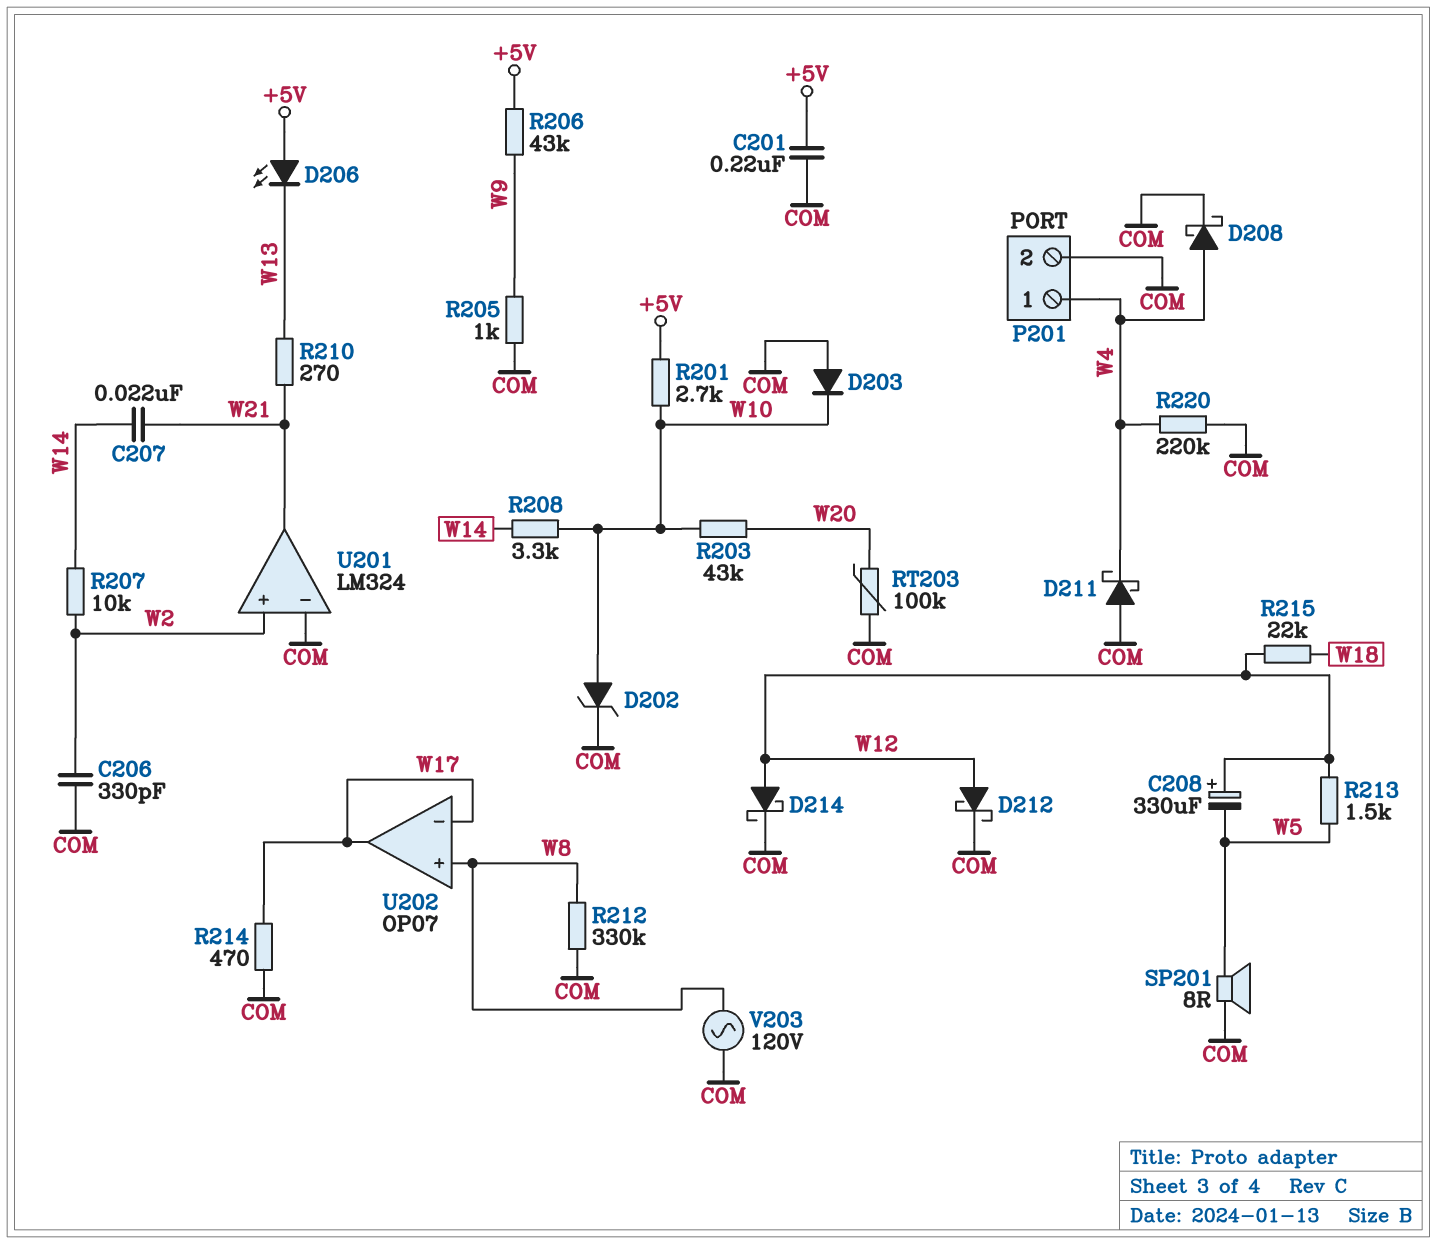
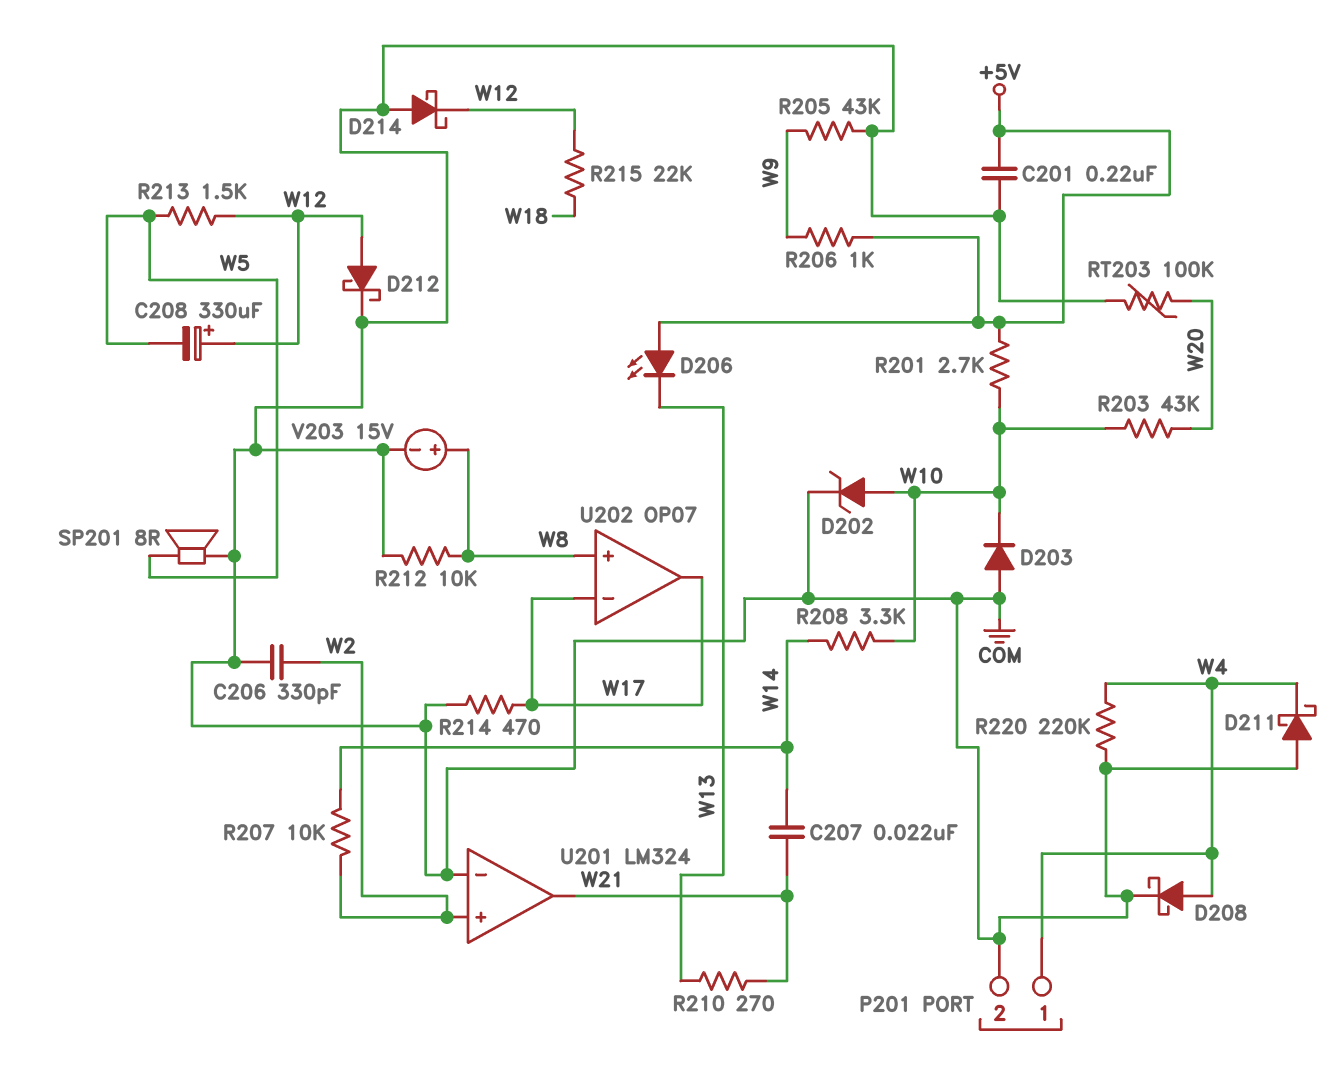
D214: schottky (A W12, K COM) -> schottky (A COM, K W12)
R205: 1k (COM, W9) -> 43k (COM, W9)
R206: 43k (+5V, W9) -> 1k (+5V, W9)
R212: 330k (COM, W8) -> 10k (COM, W8)
V203: AC 120V (COM, W8) -> 15V (plus W8, minus COM)

